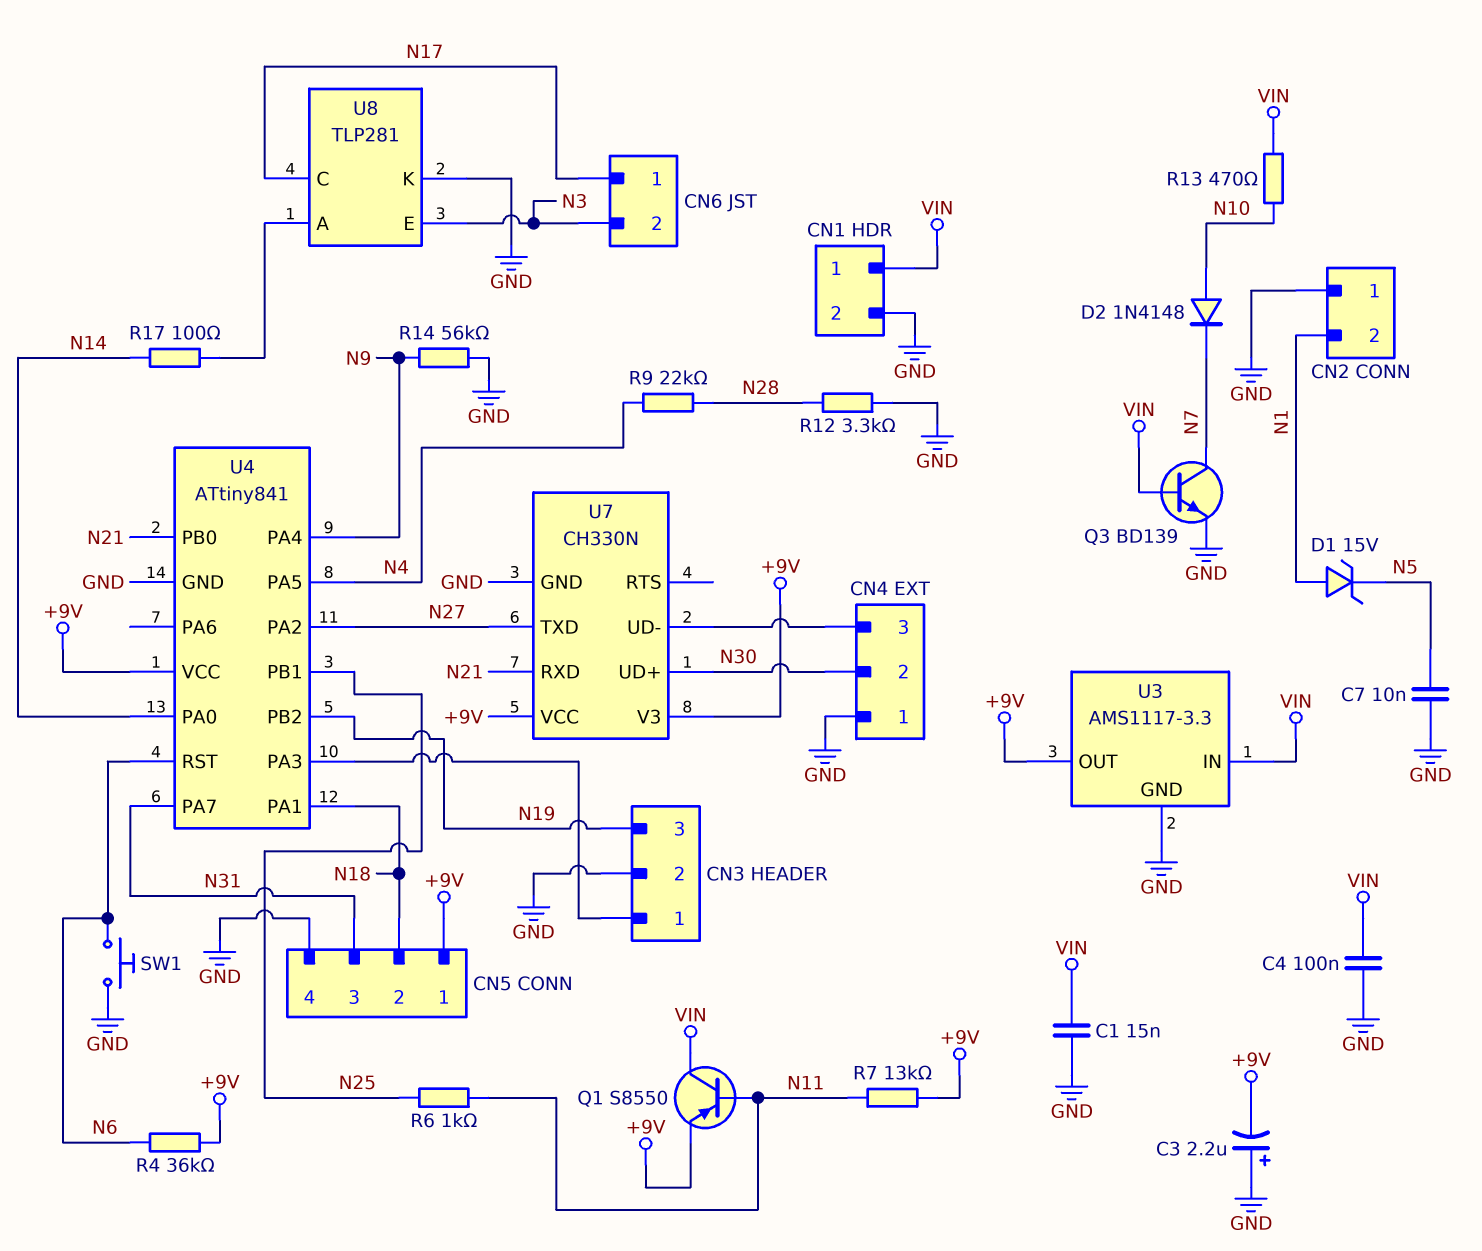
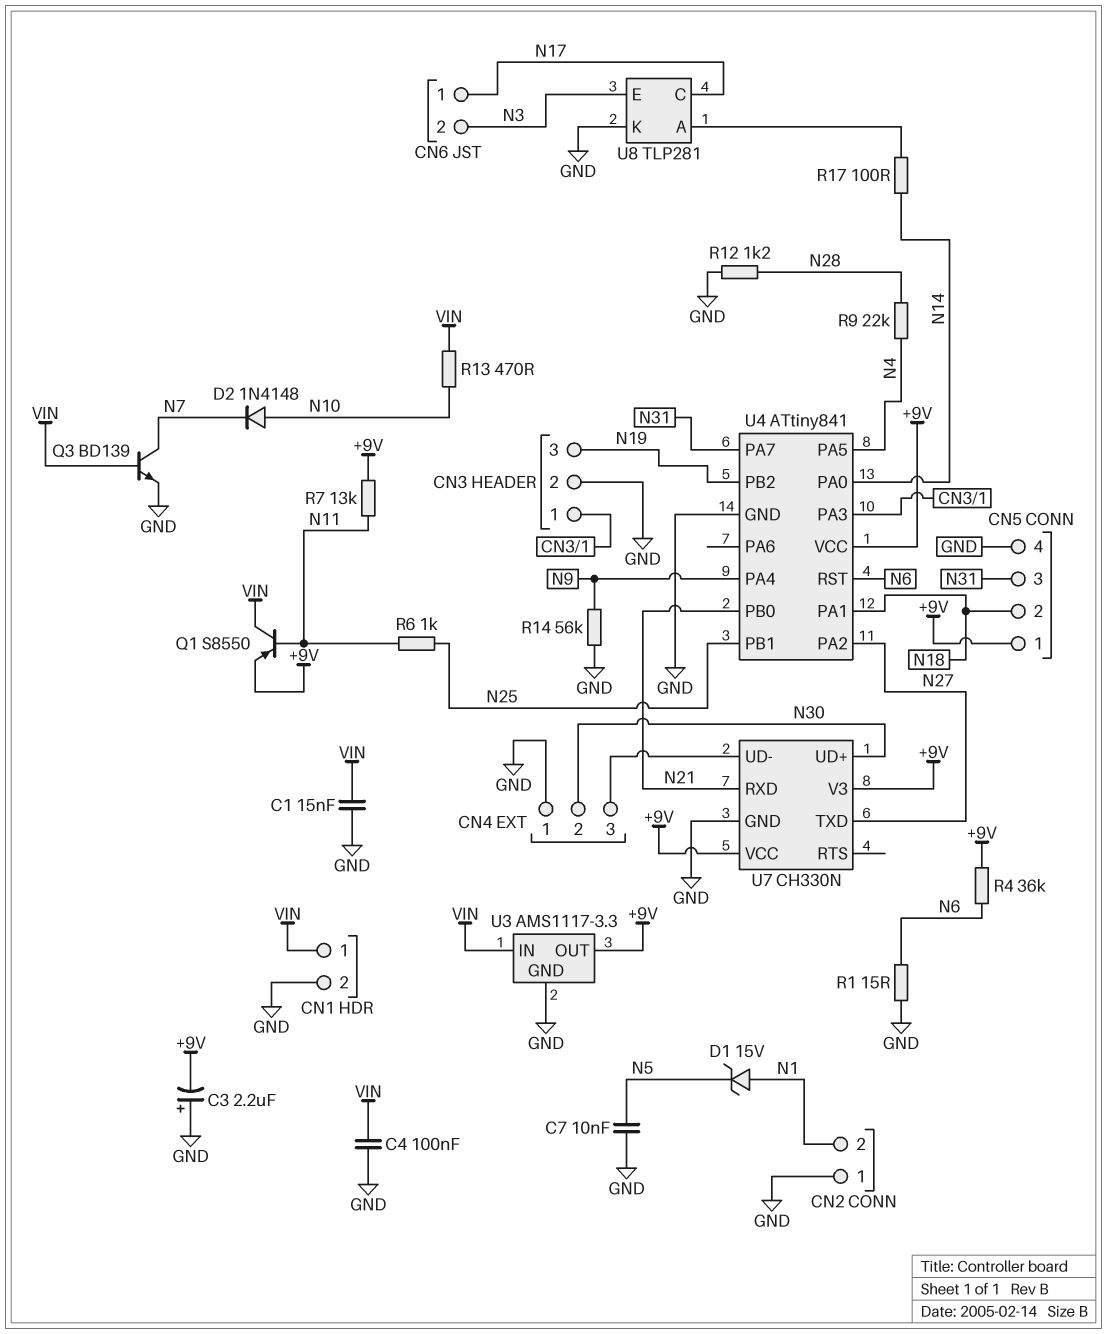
R1: none -> 15 (GND, N6)
R12: 3.3k (GND, N28) -> 1.2k (GND, N28)
SW1: button (GND, N6) -> none

